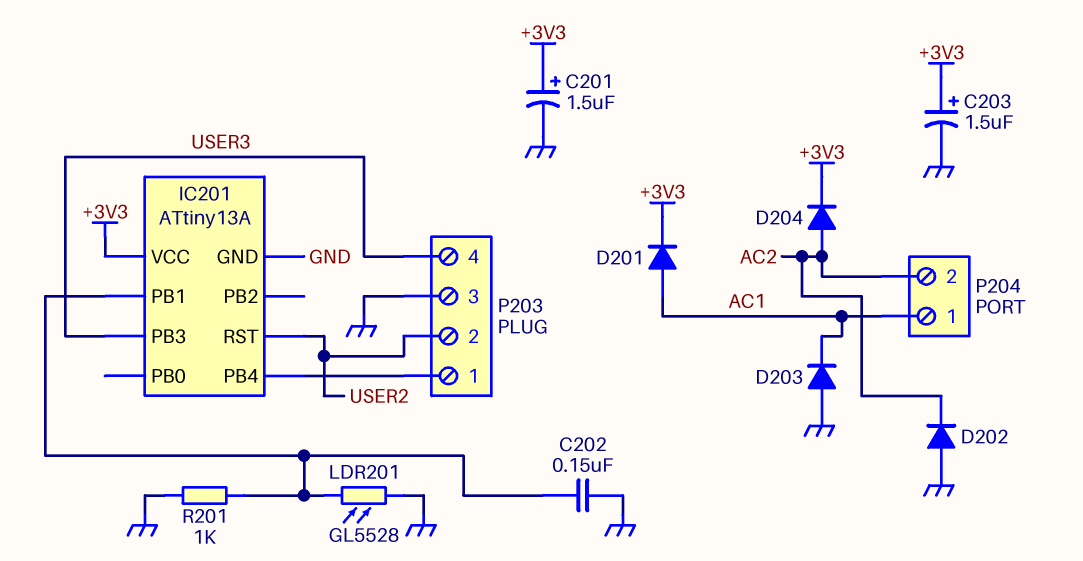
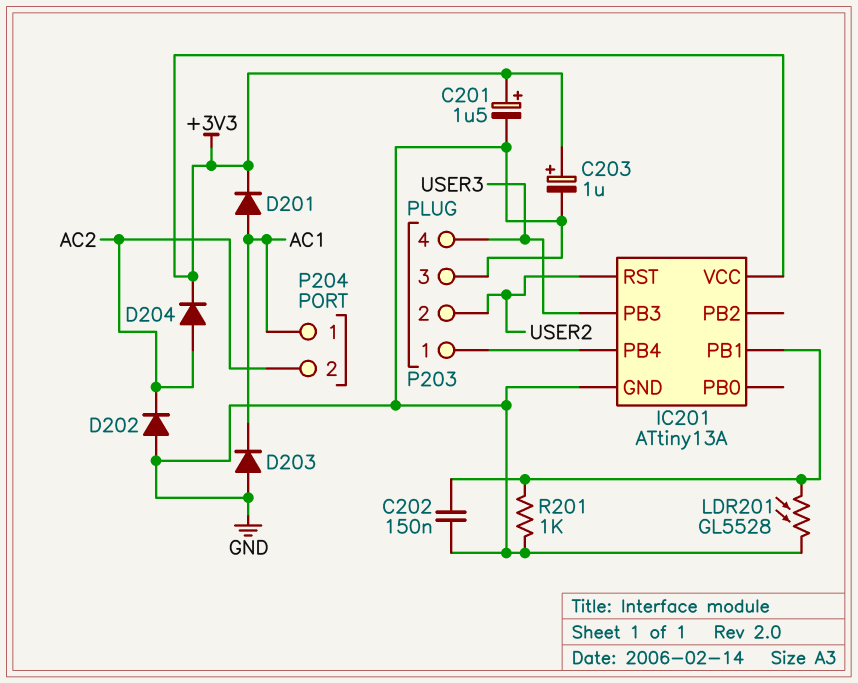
C203: 1.5uF (plus +3V3, minus GND) -> 1uF (plus +3V3, minus GND)

